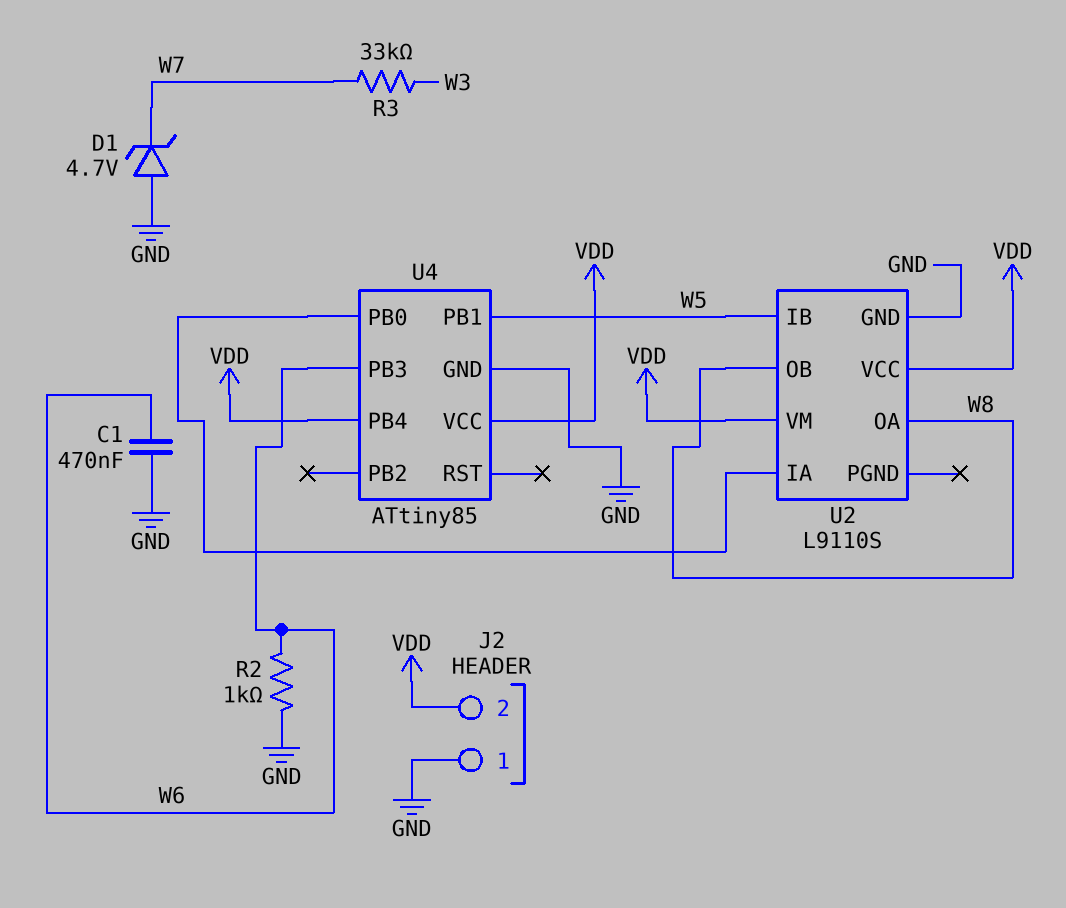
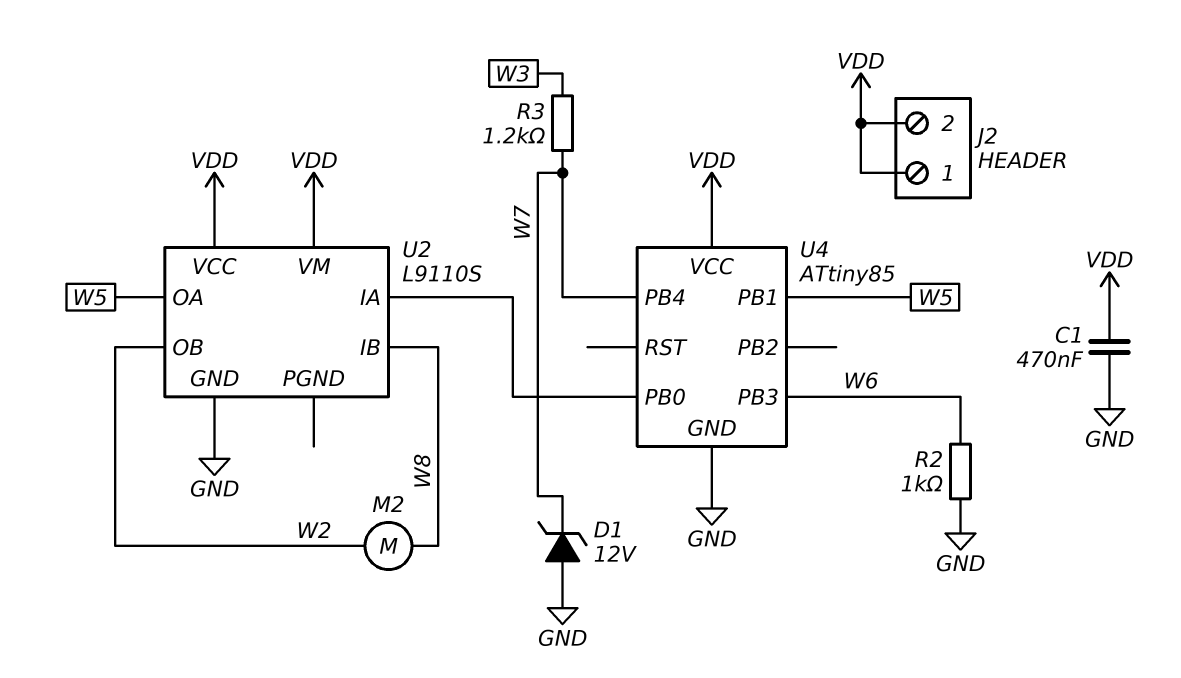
C1: 470nF (GND, W6) -> 470nF (GND, VDD)
D1: zener 4.7V (A GND, K W7) -> zener 12V (A GND, K W7)
J2 pin 1: GND -> VDD
M2: none -> motor (W2, W8)
R3: 33k (W3, W7) -> 1.2k (W3, W7)
U2 pin IB: W5 -> W8
U2 pin OA: W8 -> W5
U2 pin OB: W8 -> W2
U4 pin PB4: VDD -> W7

